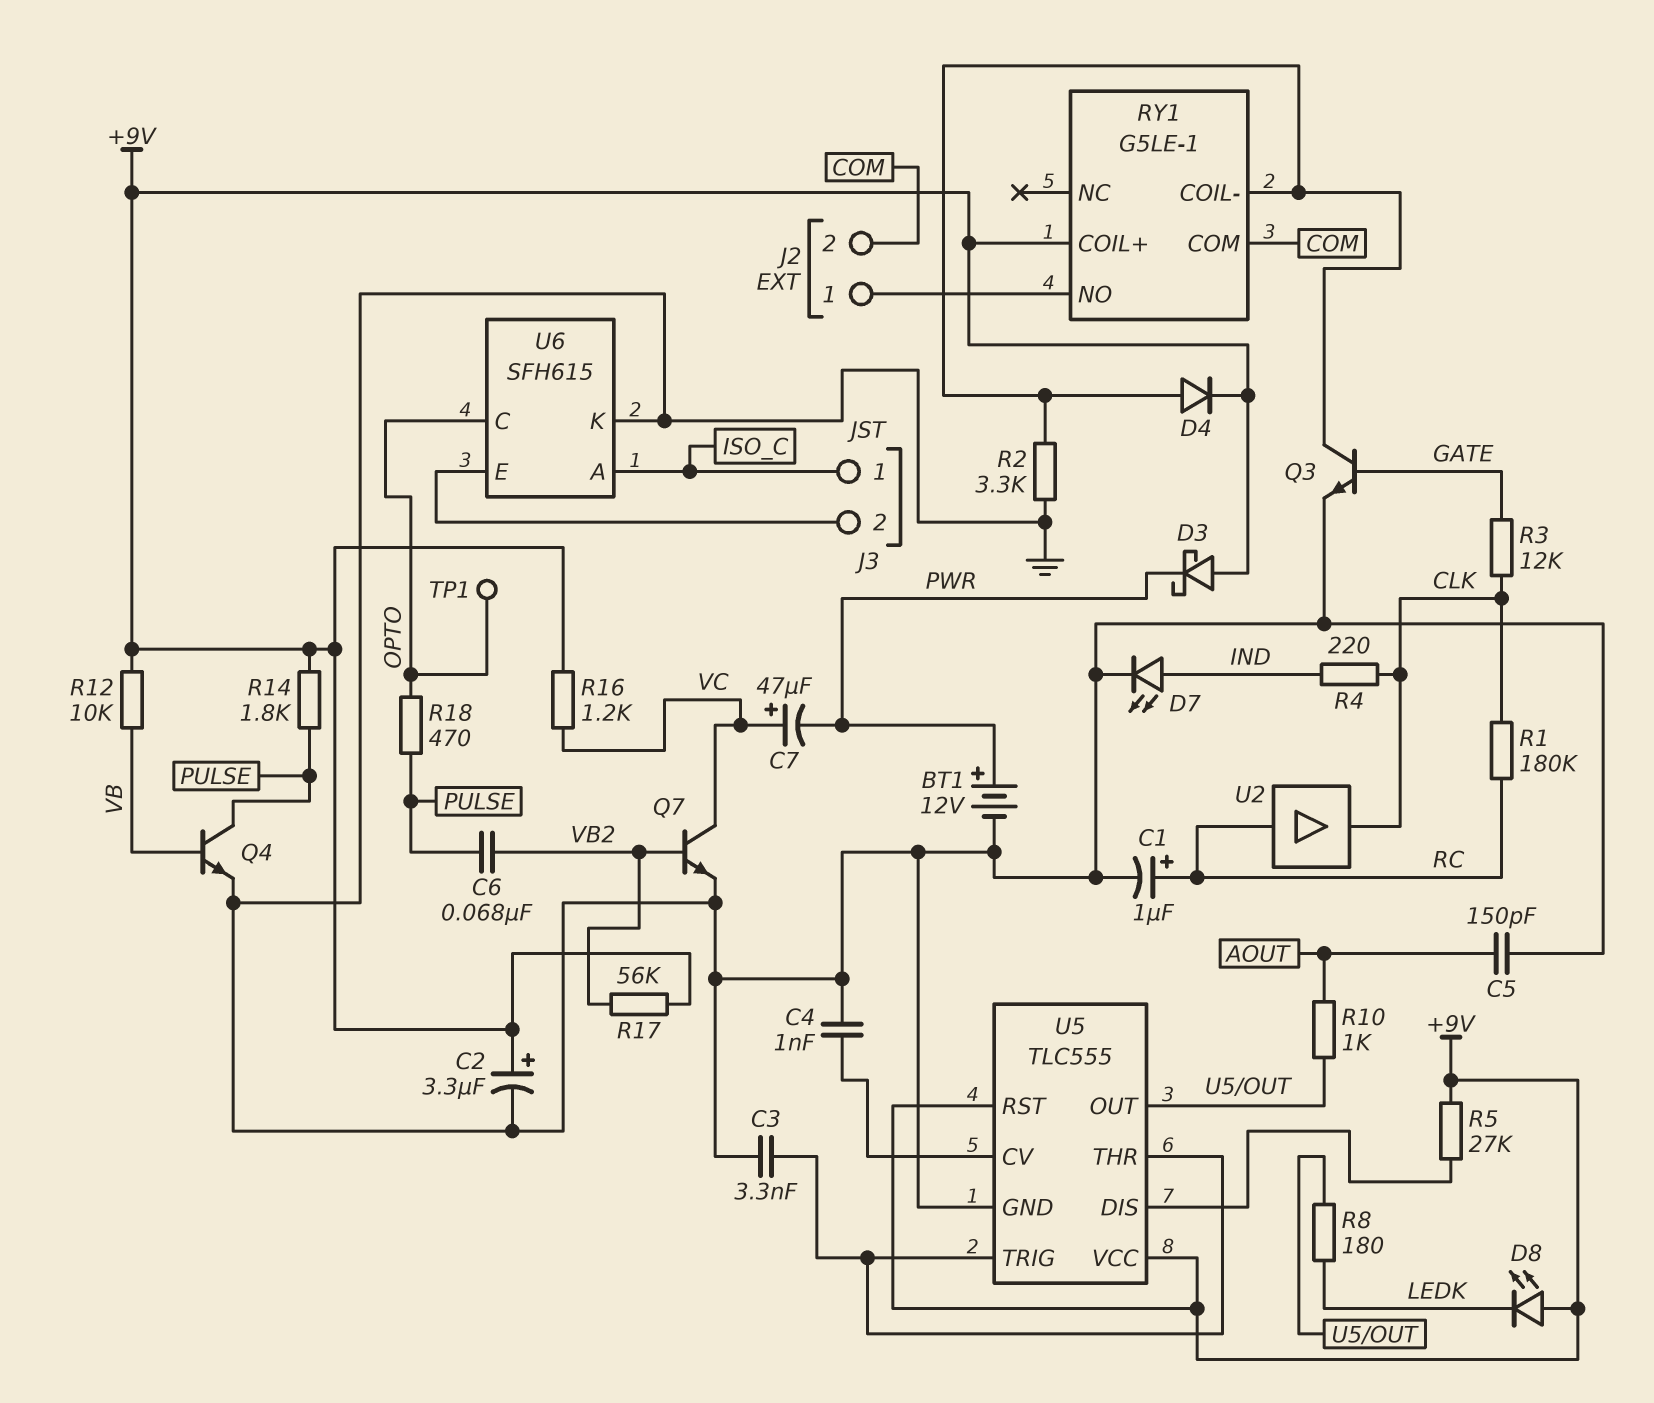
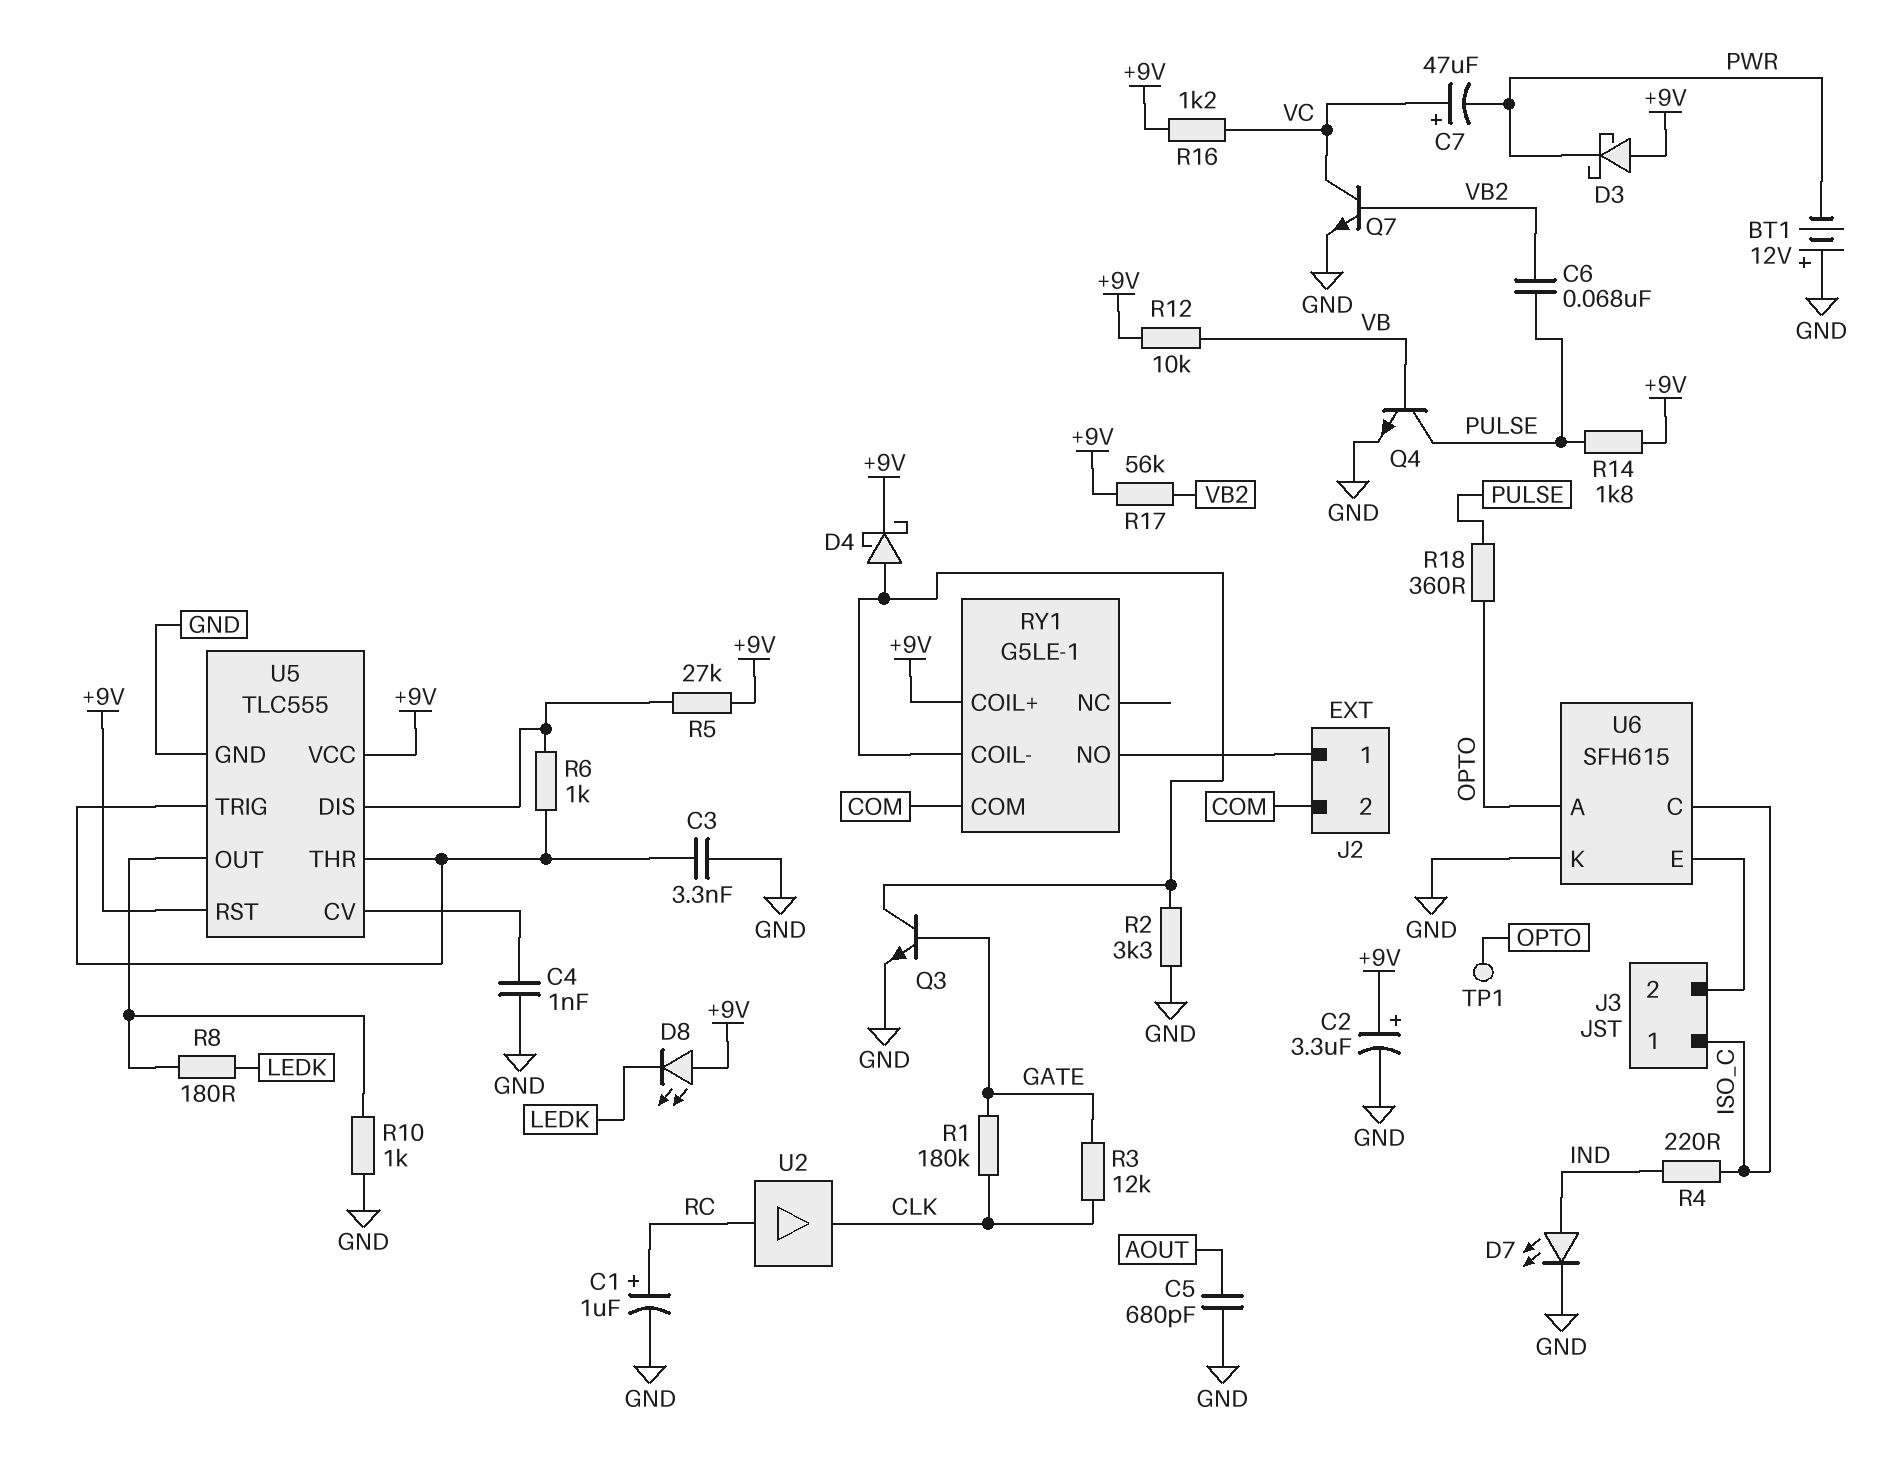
BT1: 12V (plus PWR, minus GND) -> 12V (plus GND, minus PWR)
C5: 150pF (AOUT, GND) -> 680pF (AOUT, GND)
D4: diode (A RY1/COIL-, K +9V) -> schottky (A RY1/COIL-, K +9V)
R1: 180k (CLK, RC) -> 180k (CLK, GATE)
R4: 220 (CLK, IND) -> 220 (IND, ISO_C)
R6: none -> 1k (U5/DIS, U5/THR)
R10: 1k (AOUT, U5/OUT) -> 1k (GND, U5/OUT)
R18: 470 (OPTO, PULSE) -> 360 (OPTO, PULSE)
U6 pin A: ISO_C -> OPTO
U6 pin C: OPTO -> ISO_C

